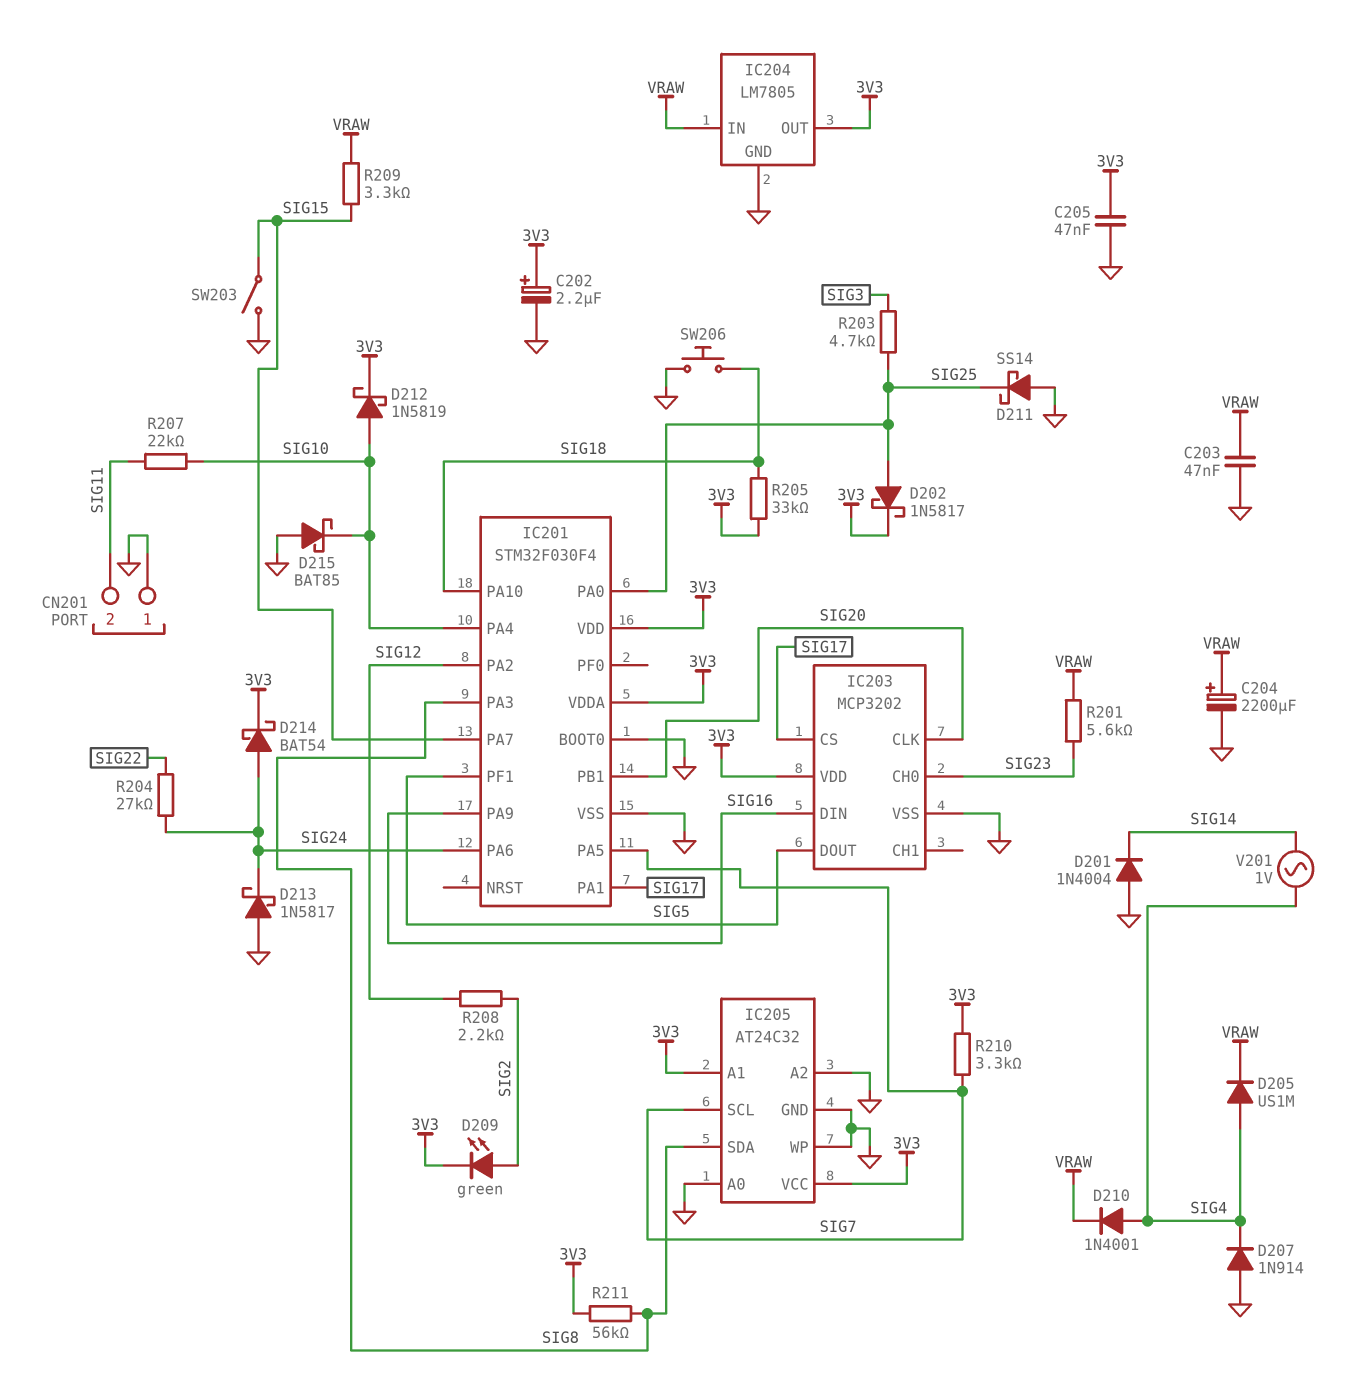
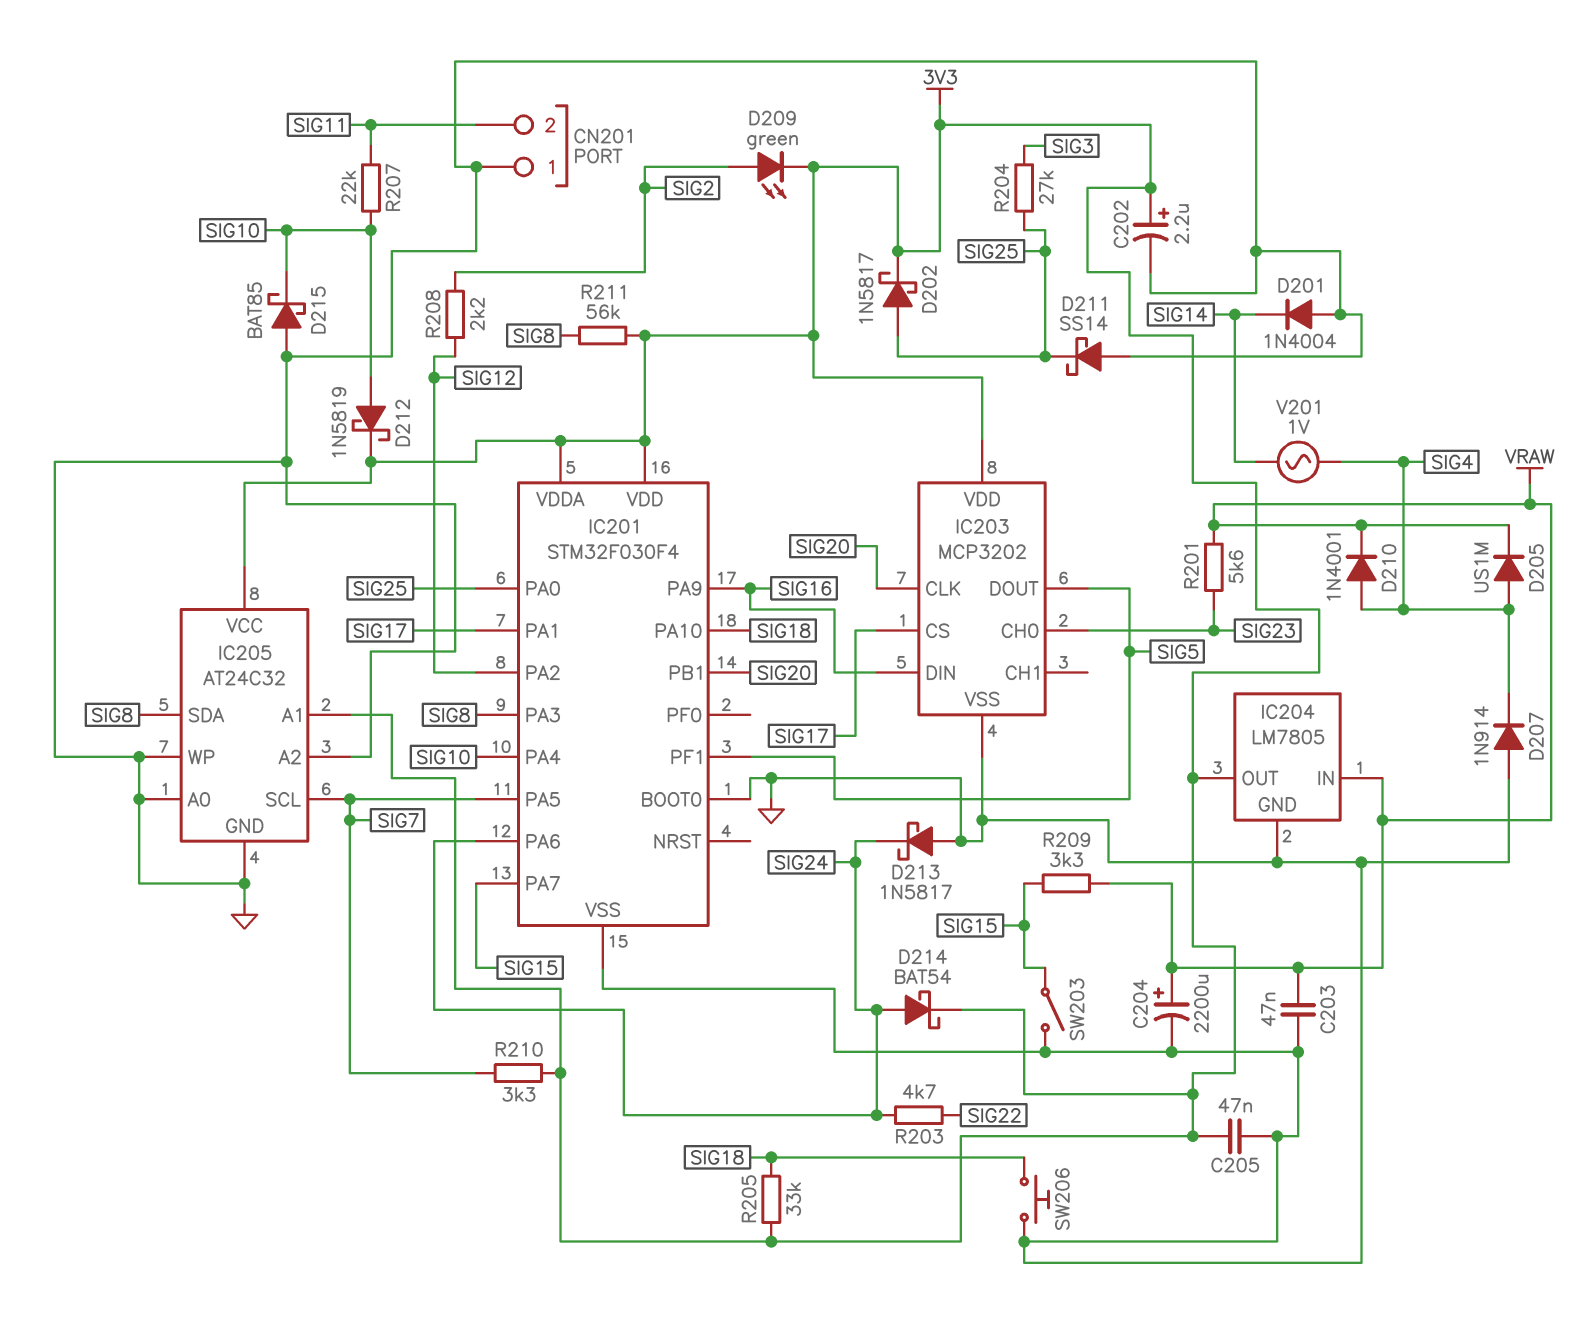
R203: 4.7k (SIG3, SIG25) -> 4.7k (SIG22, SIG24)
R204: 27k (SIG22, SIG24) -> 27k (SIG3, SIG25)

